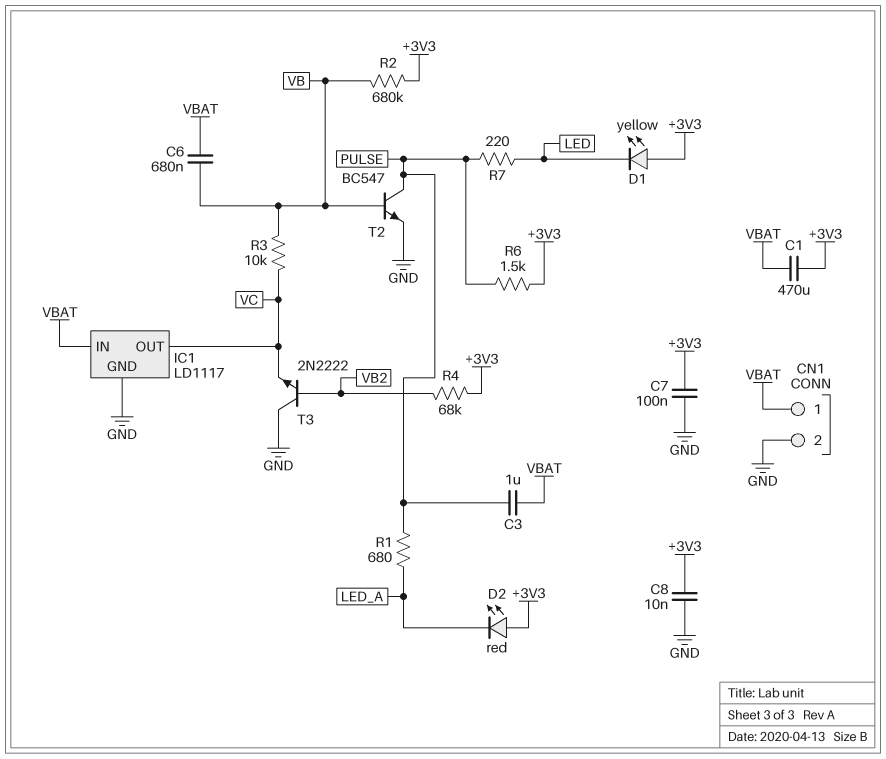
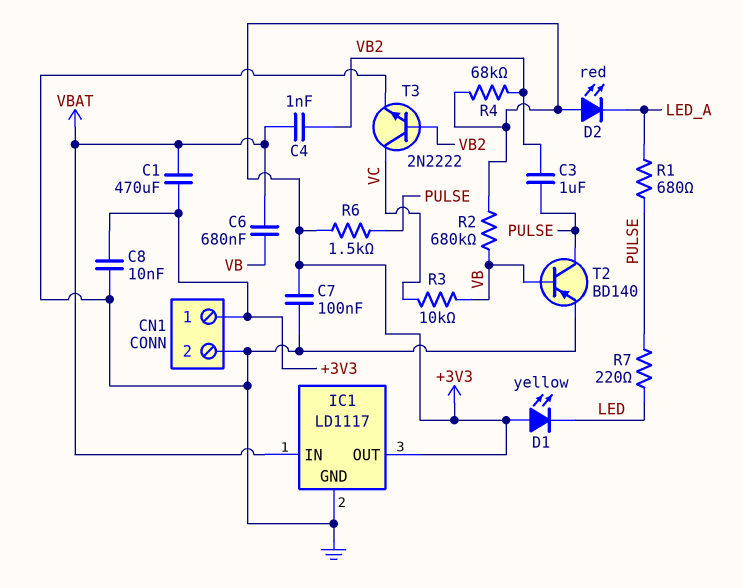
C3: 1uF (PULSE, VBAT) -> 1uF (PULSE, VB2)
C4: none -> 1nF (VB2, VBAT)
CN1 pin 1: VBAT -> +3V3
IC1 pin OUT: VC -> +3V3
T2: NPN BC547 (B VB, C PULSE, E GND) -> PNP BD140 (B VB, C PULSE, E GND)
T3: NPN 2N2222 (B VB2, C GND, E VC) -> NPN 2N2222 (B VB2, C VC, E GND)

